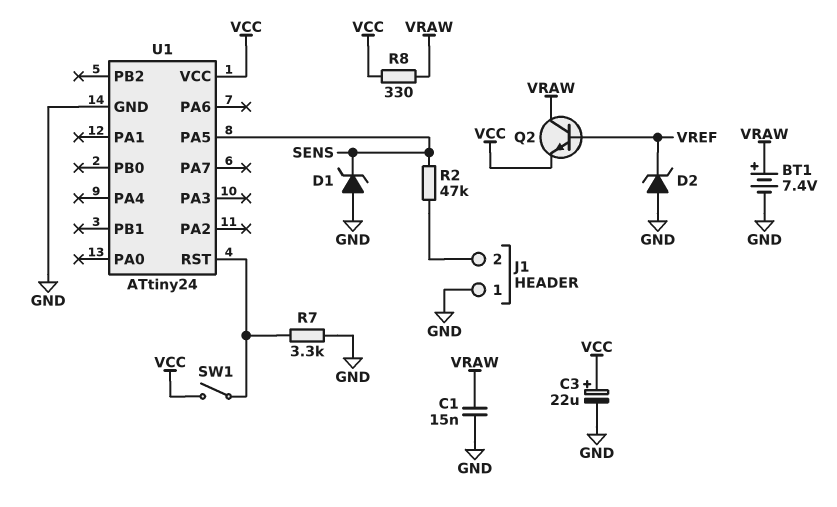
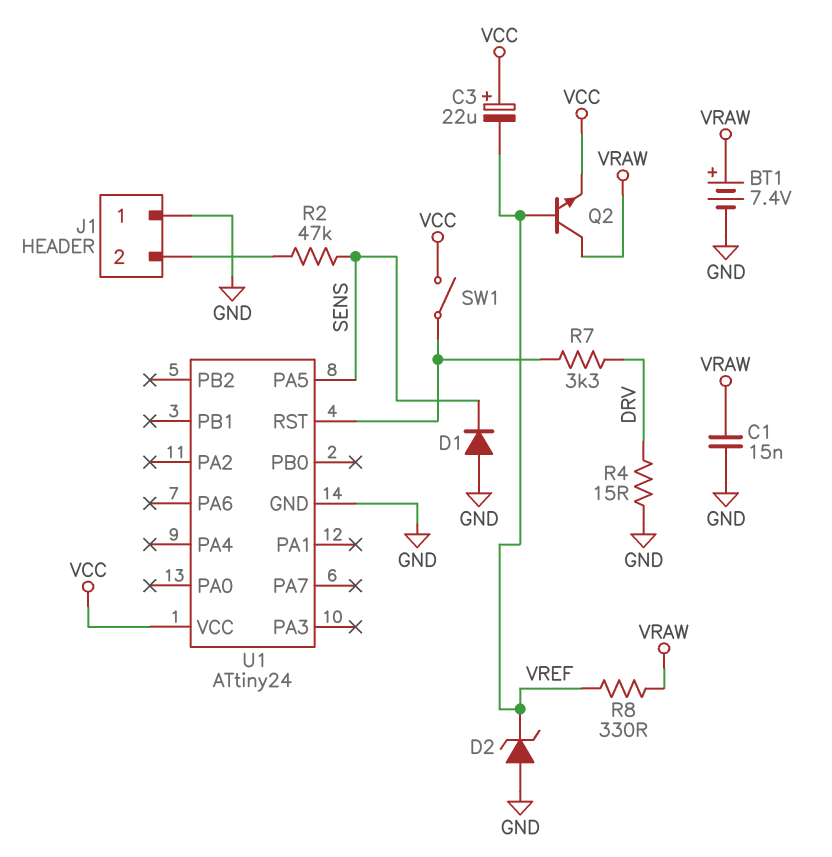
C3: 22uF (plus VCC, minus GND) -> 22uF (plus VCC, minus VREF)
D1: zener (A GND, K SENS) -> diode (A GND, K SENS)
R4: none -> 15 (DRV, GND)
R7: 3.3k (GND, U1/RST) -> 3.3k (DRV, U1/RST)
R8: 330 (VCC, VRAW) -> 330 (VRAW, VREF)

